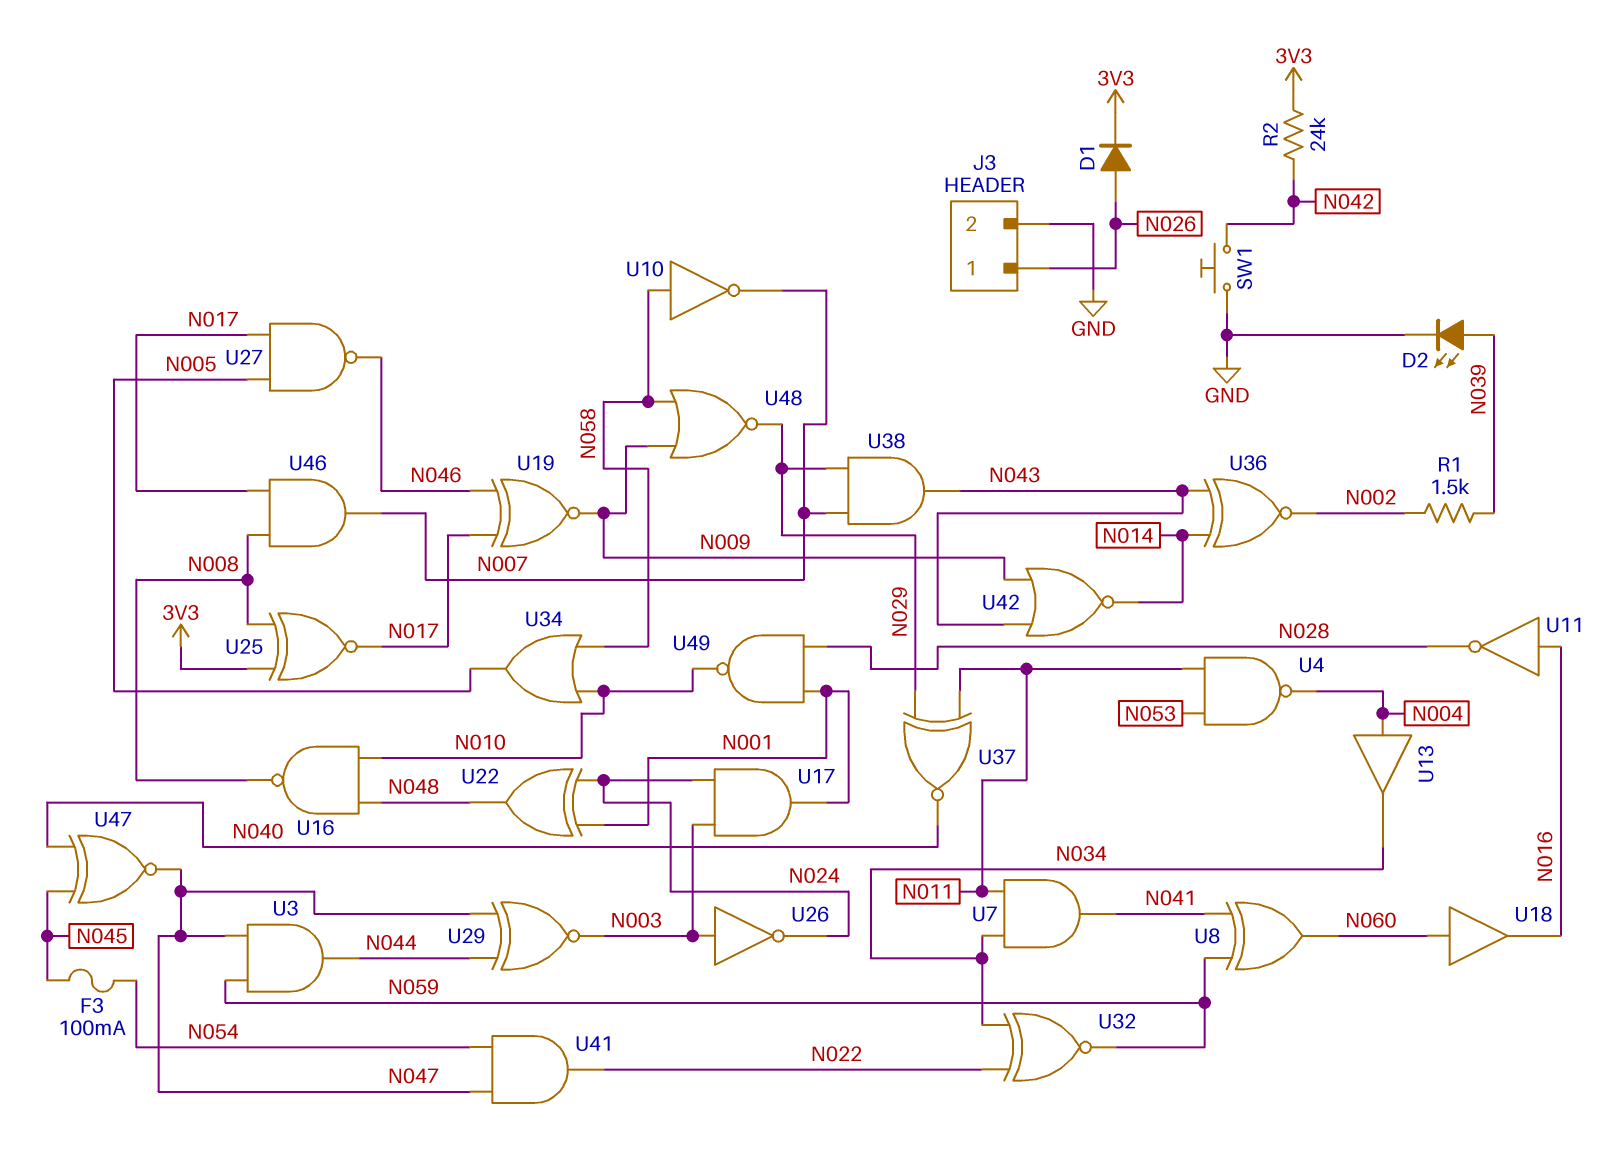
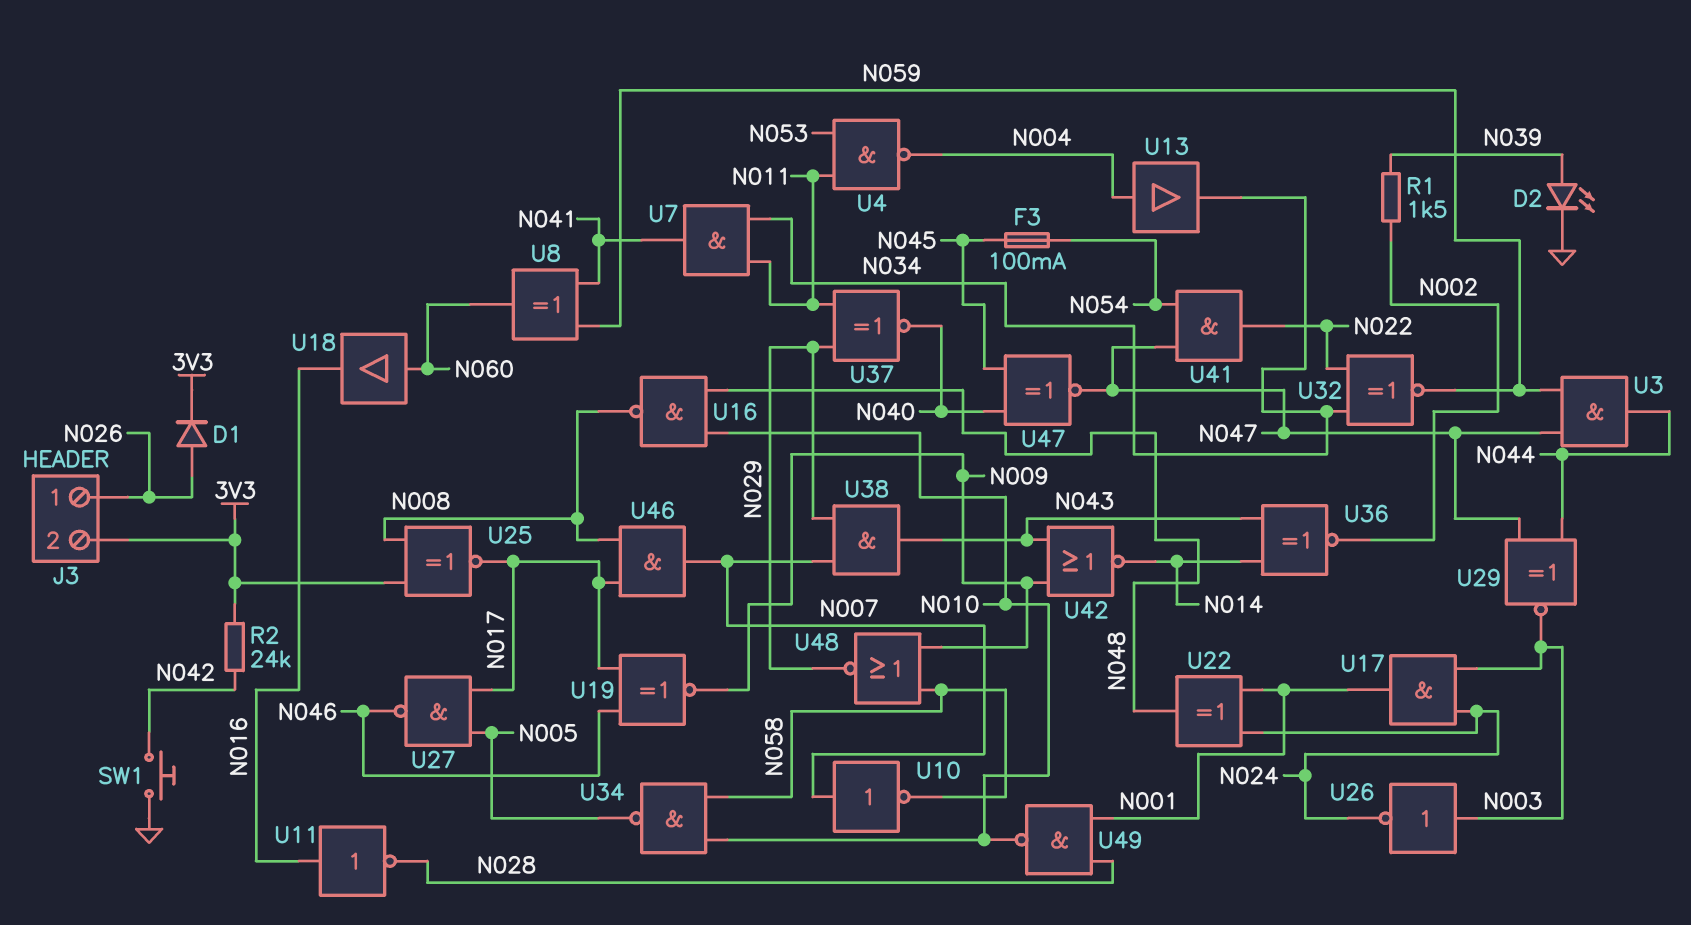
J3 pin 2: GND -> 3V3
U10: NOT (in N058, out N007) -> NOT (in N007, out N058)
U34: OR (in N010, in N058, out N005) -> NAND (in N010, in N058, out N005)

